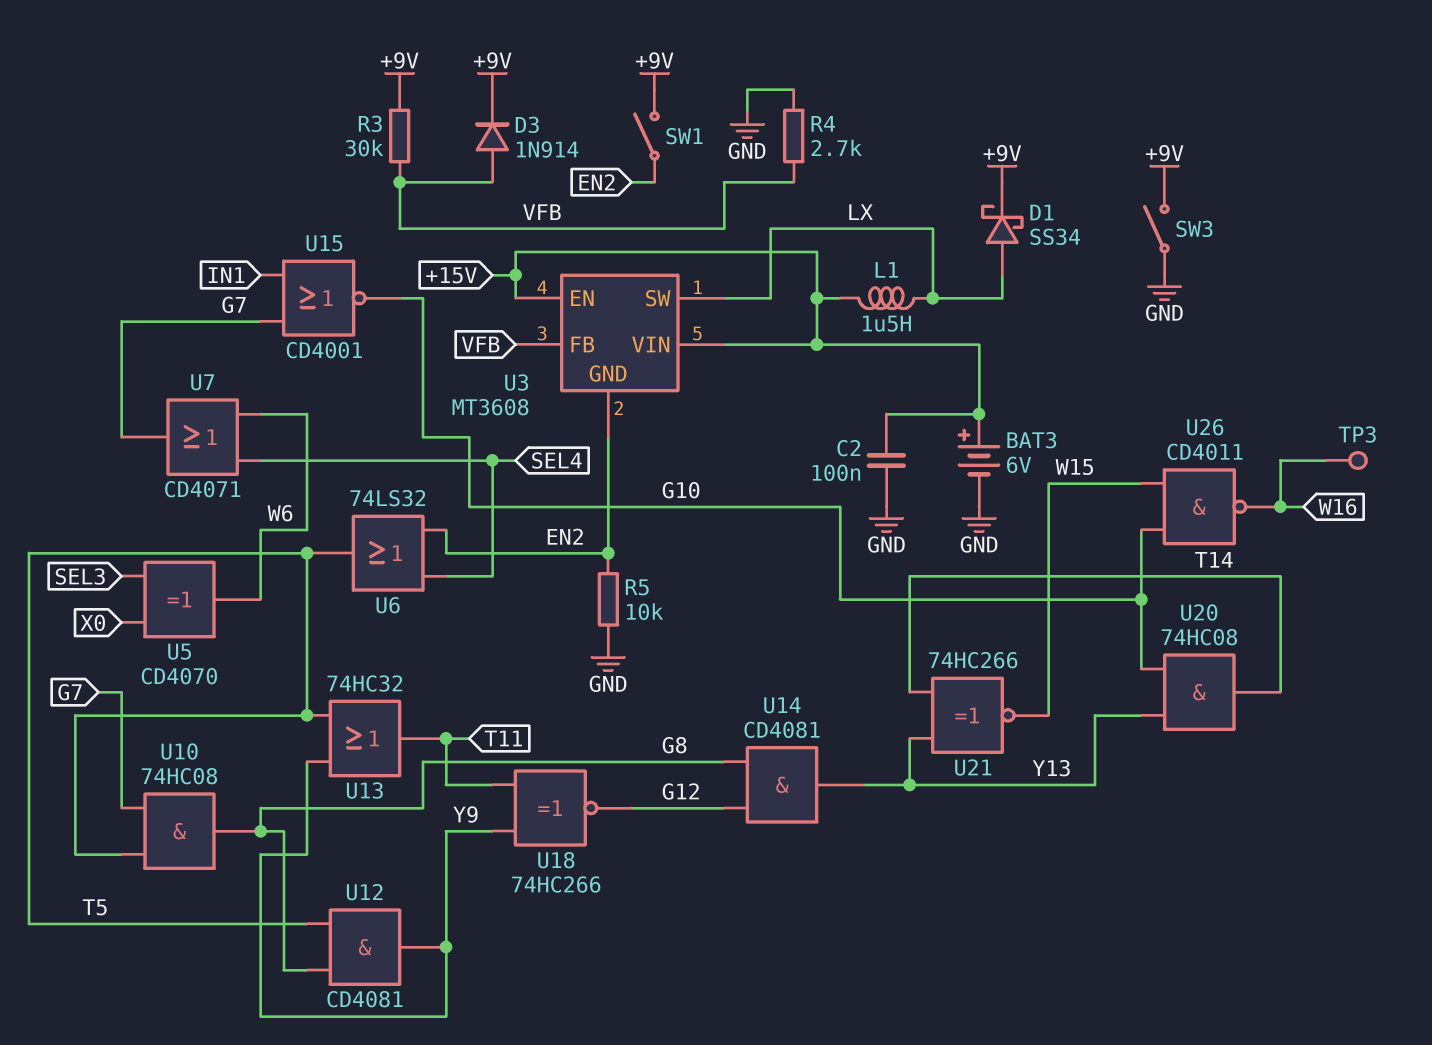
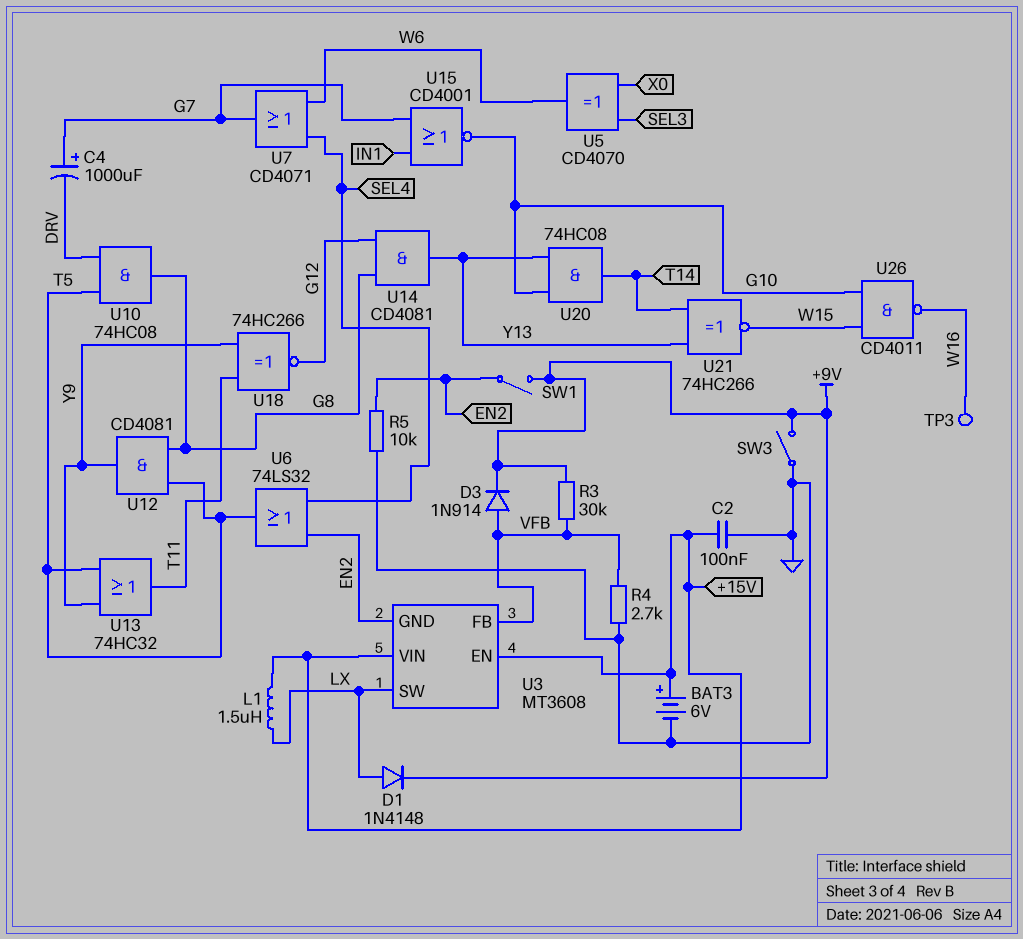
C4: none -> 1000uF (plus G7, minus DRV)
D1: schottky SS34 (A LX, K +9V) -> diode 1N4148 (A LX, K +9V)
U10: AND 74HC08 (in G7, in T5, out G8) -> AND 74HC08 (in DRV, in T5, out G8)

